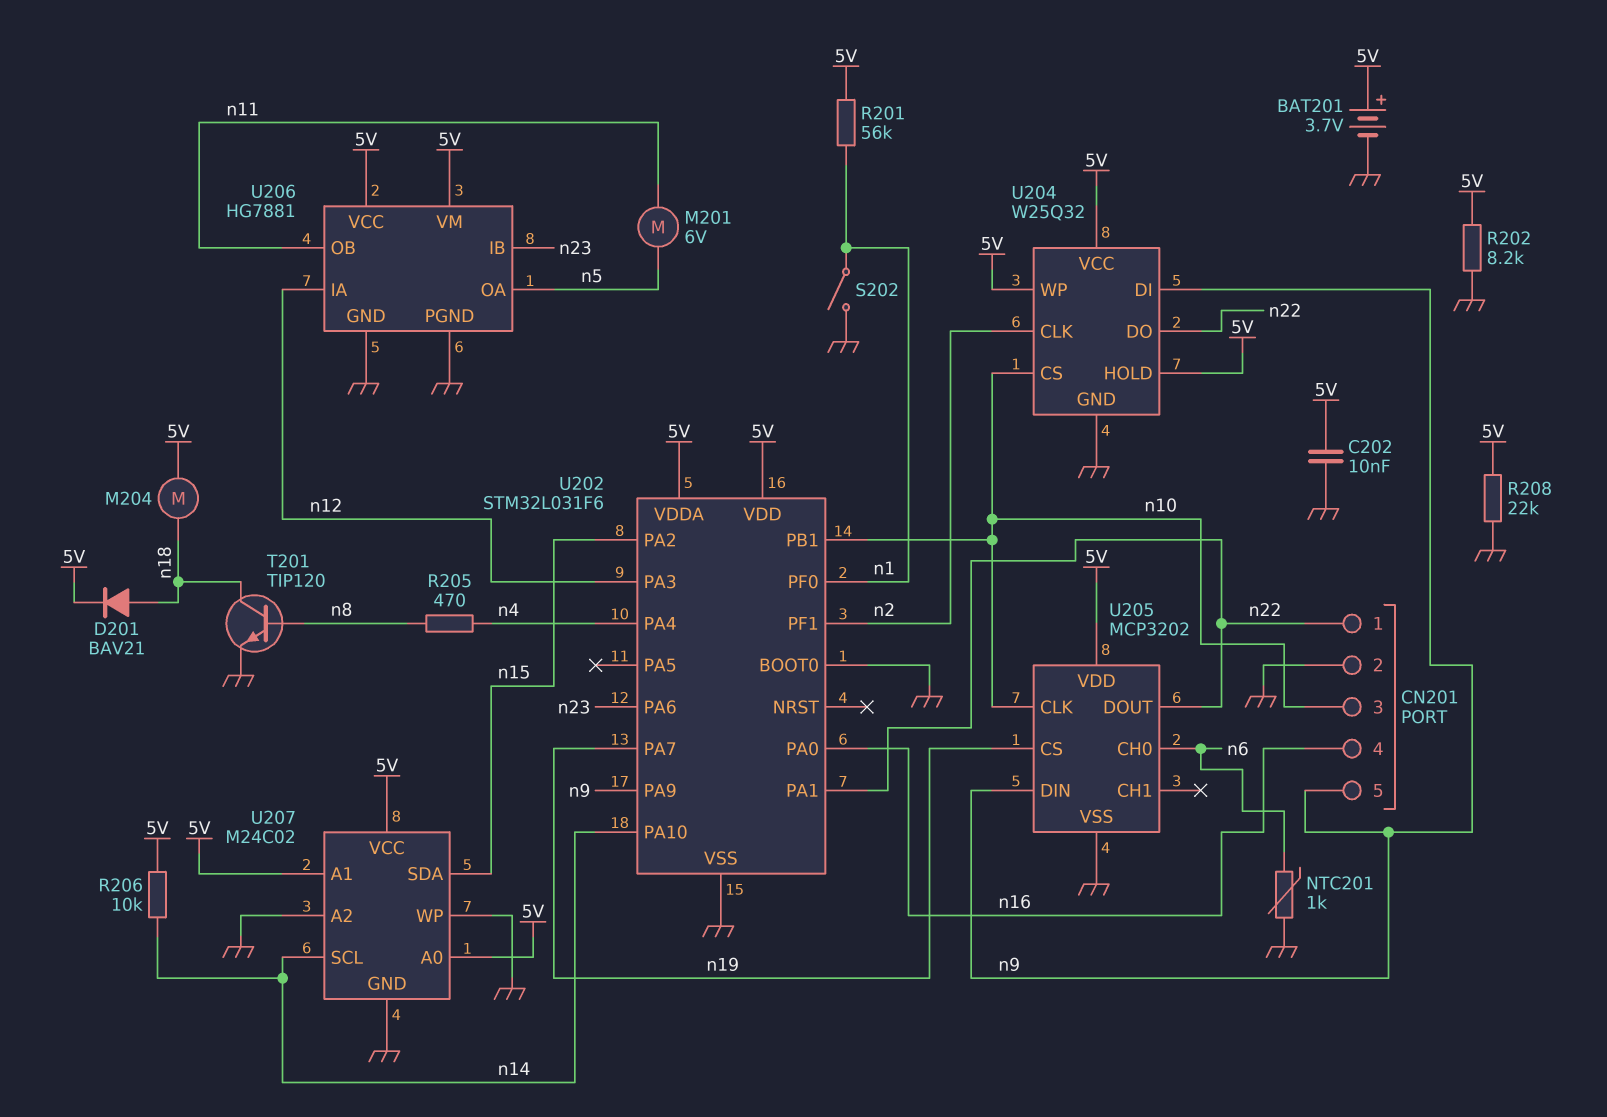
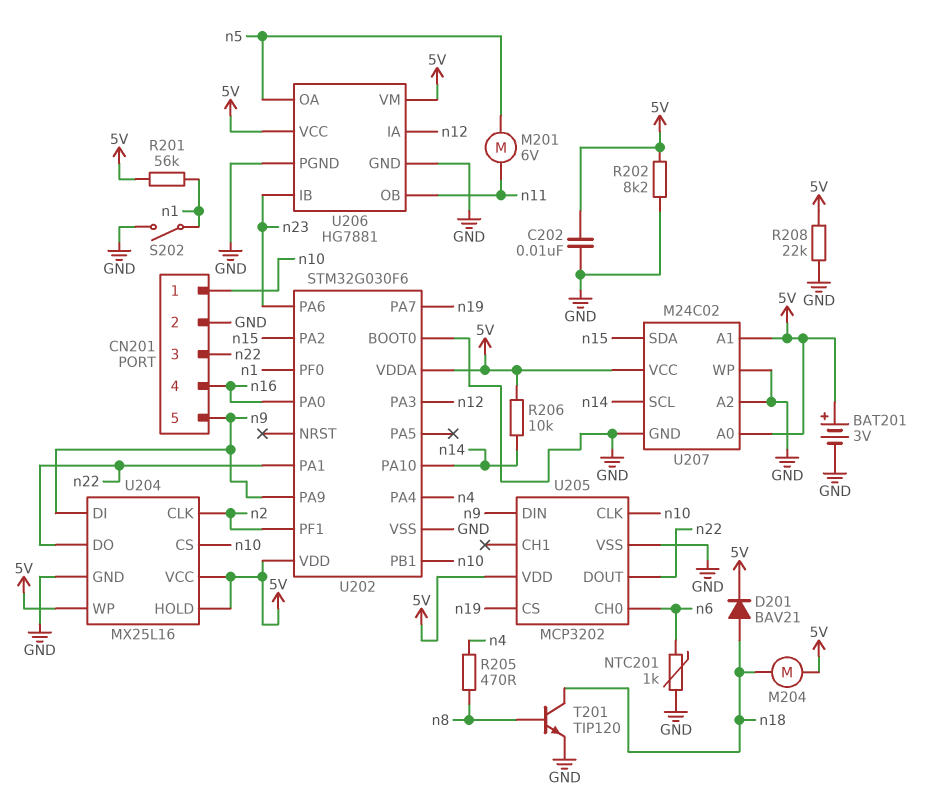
BAT201: 3.7V (plus 5V, minus GND) -> 3V (plus 5V, minus GND)
CN201 pin 1: n22 -> n10
CN201 pin 3: n10 -> n22
U202: STM32L031F6 -> STM32G030F6
U204: W25Q32 -> MX25L16

